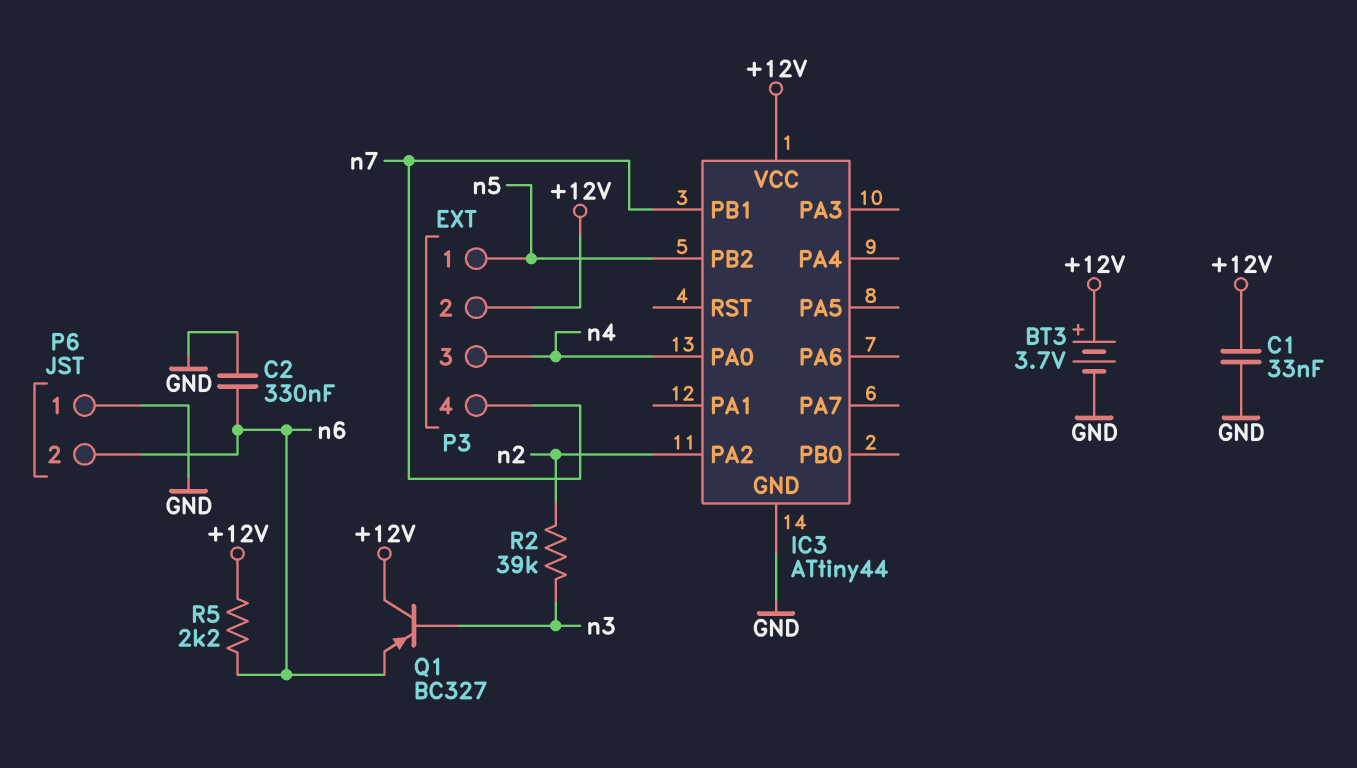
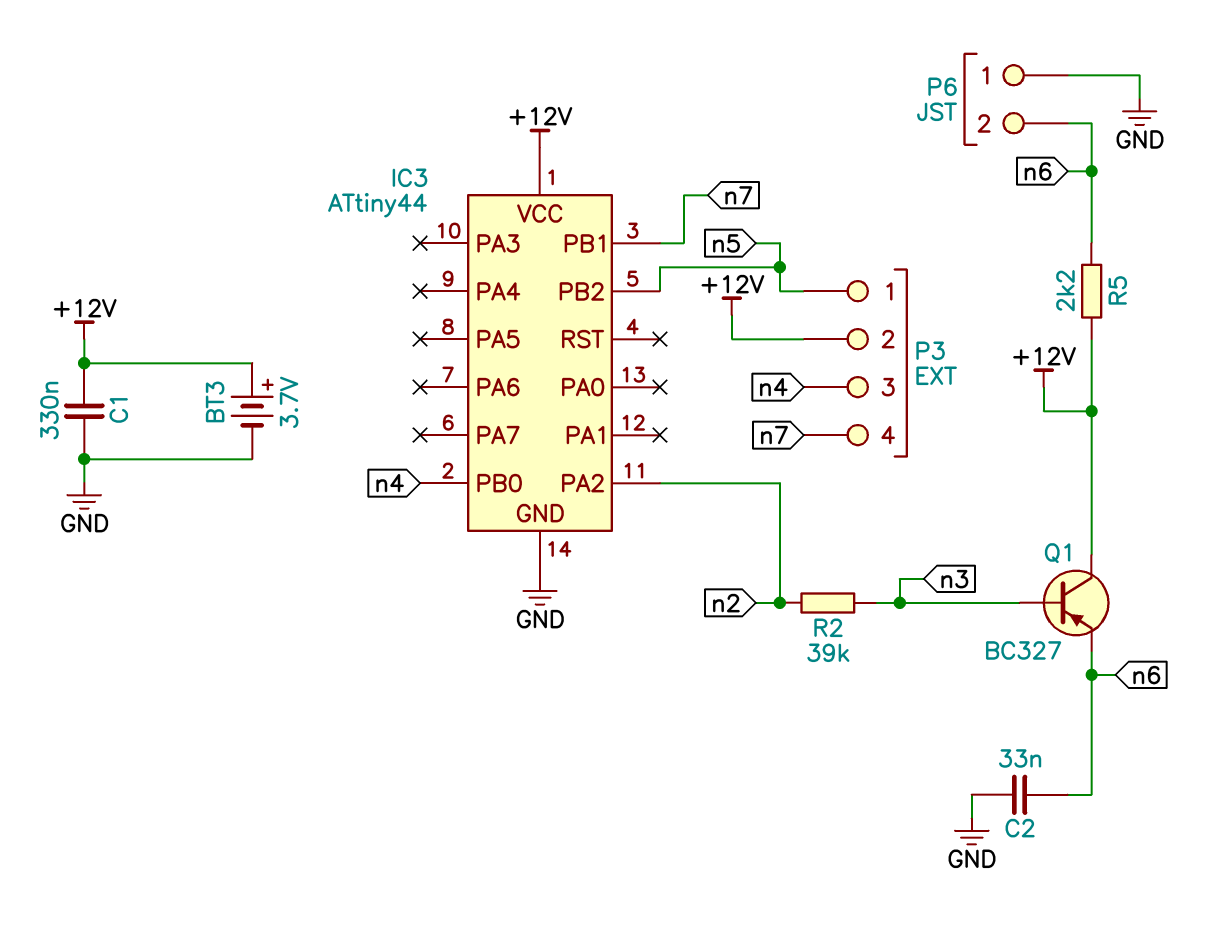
C1: 33nF (+12V, GND) -> 330nF (+12V, GND)
C2: 330nF (GND, n6) -> 33nF (GND, n6)
IC3 pin PA0: n4 -> none
IC3 pin PB0: none -> n4

